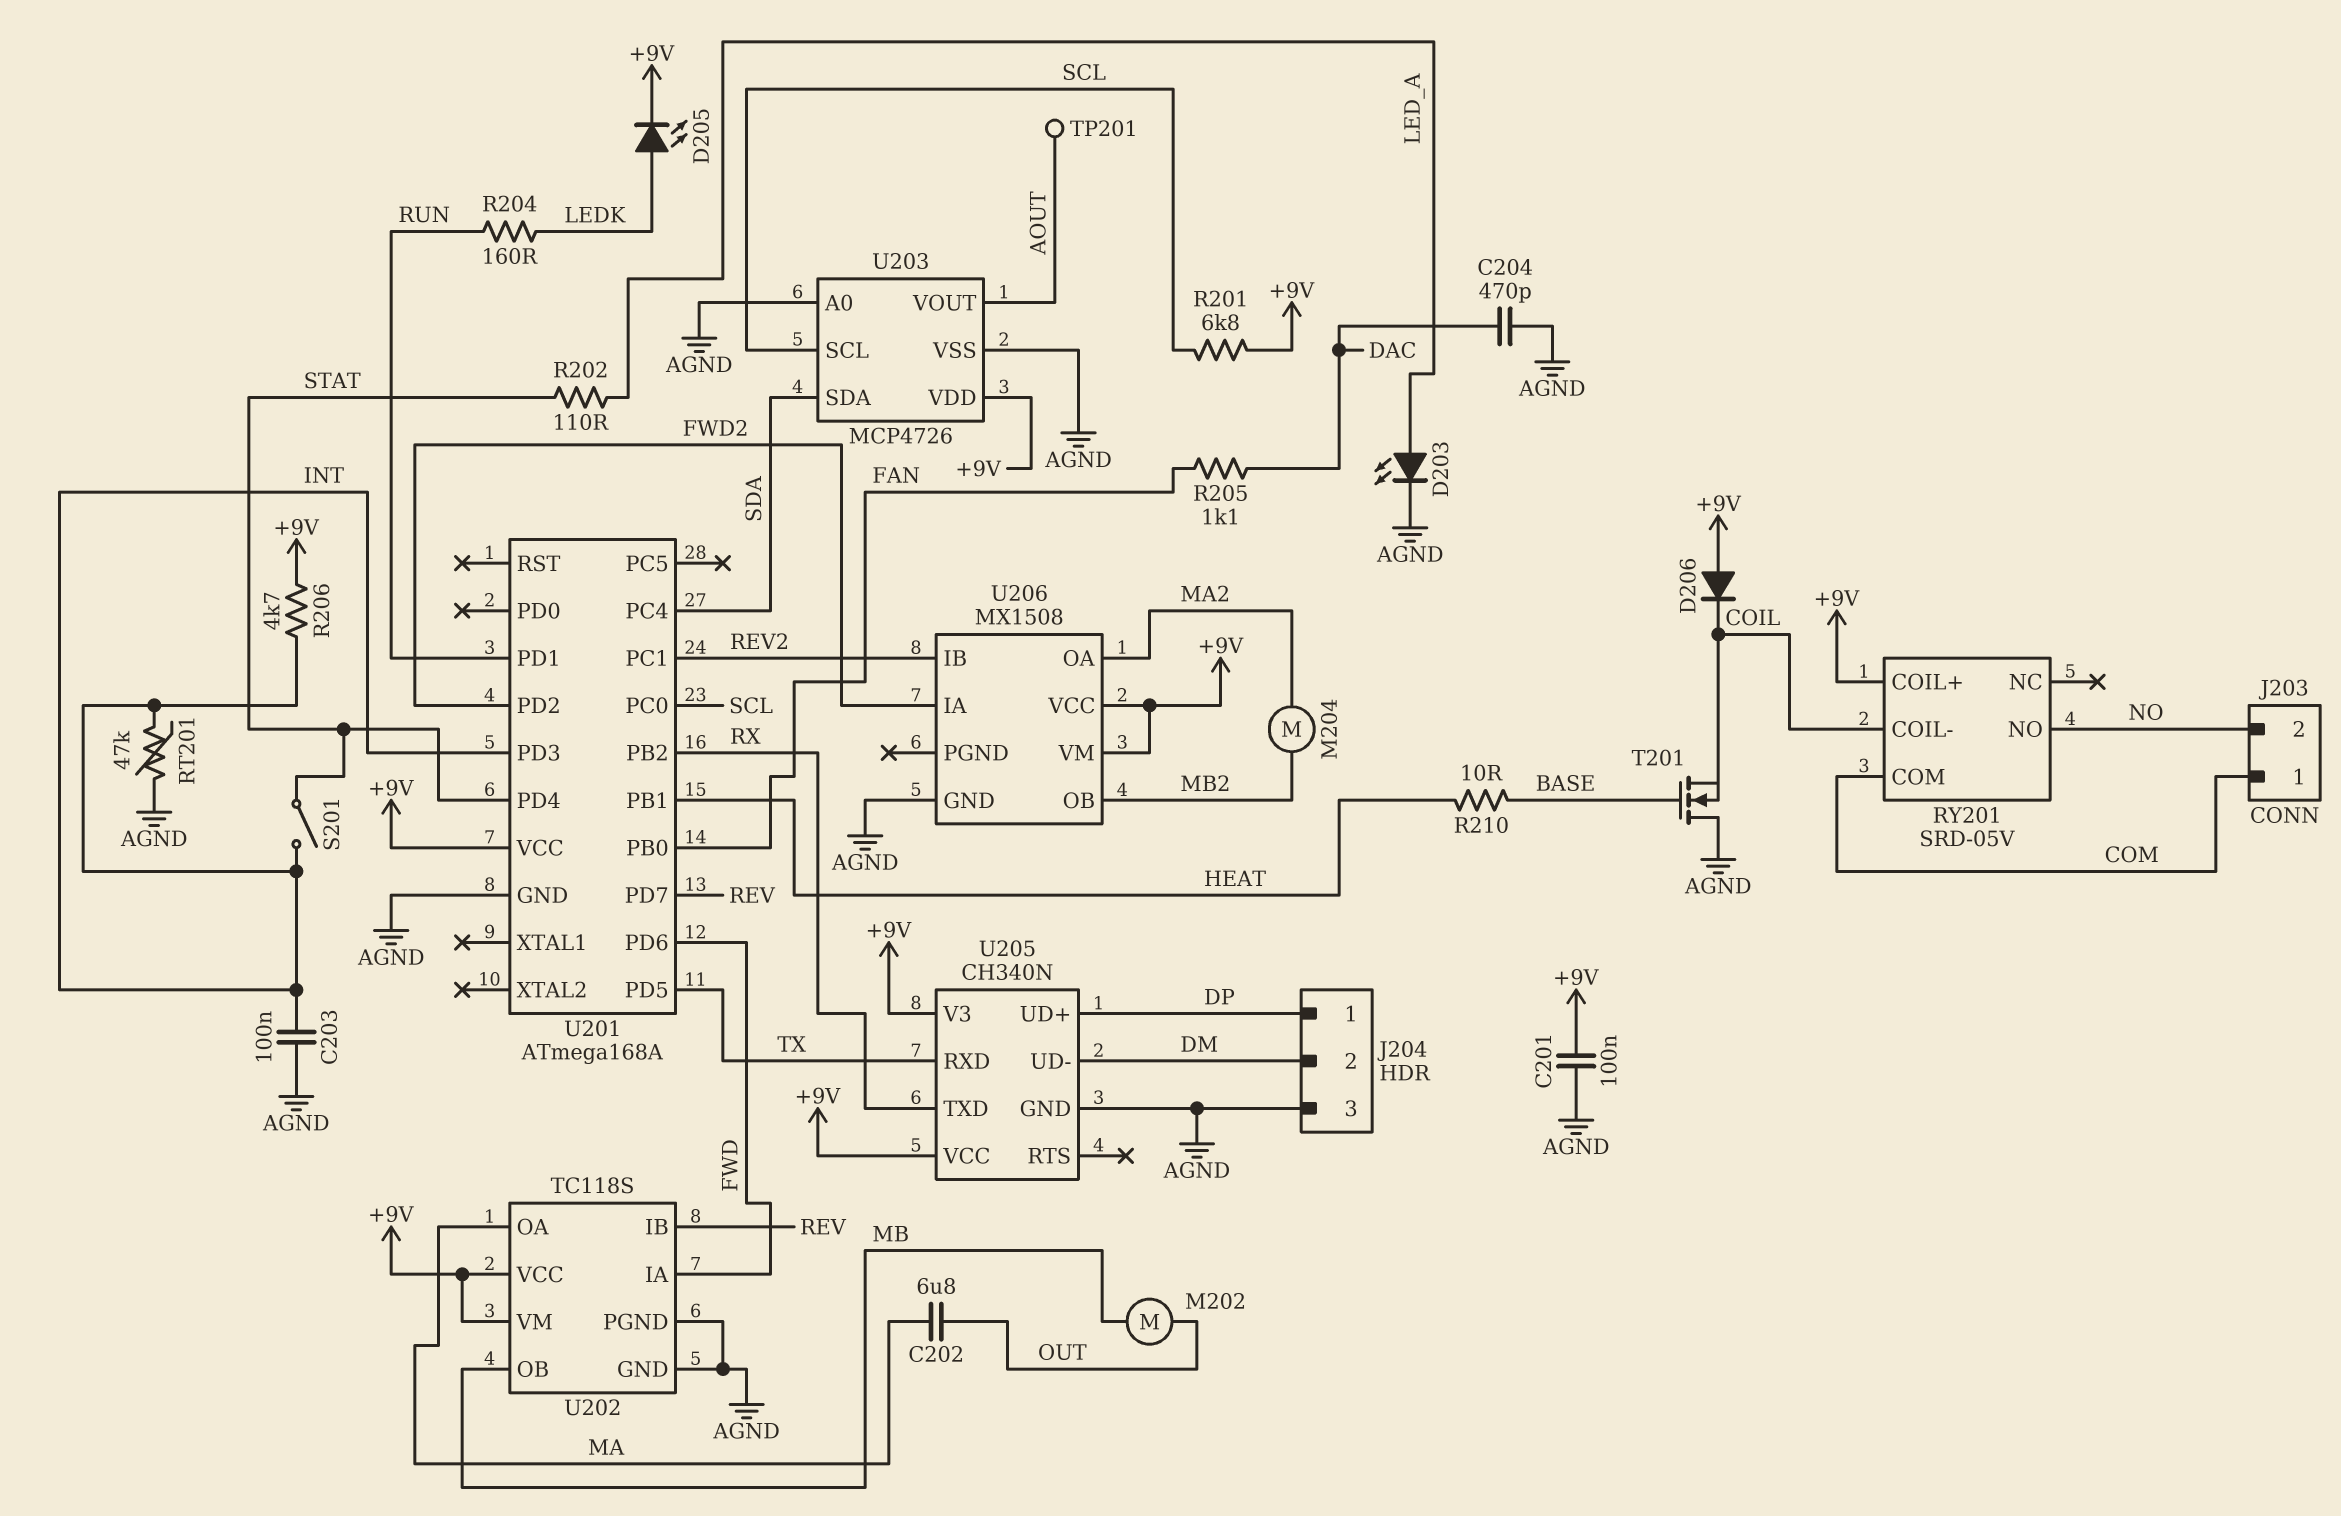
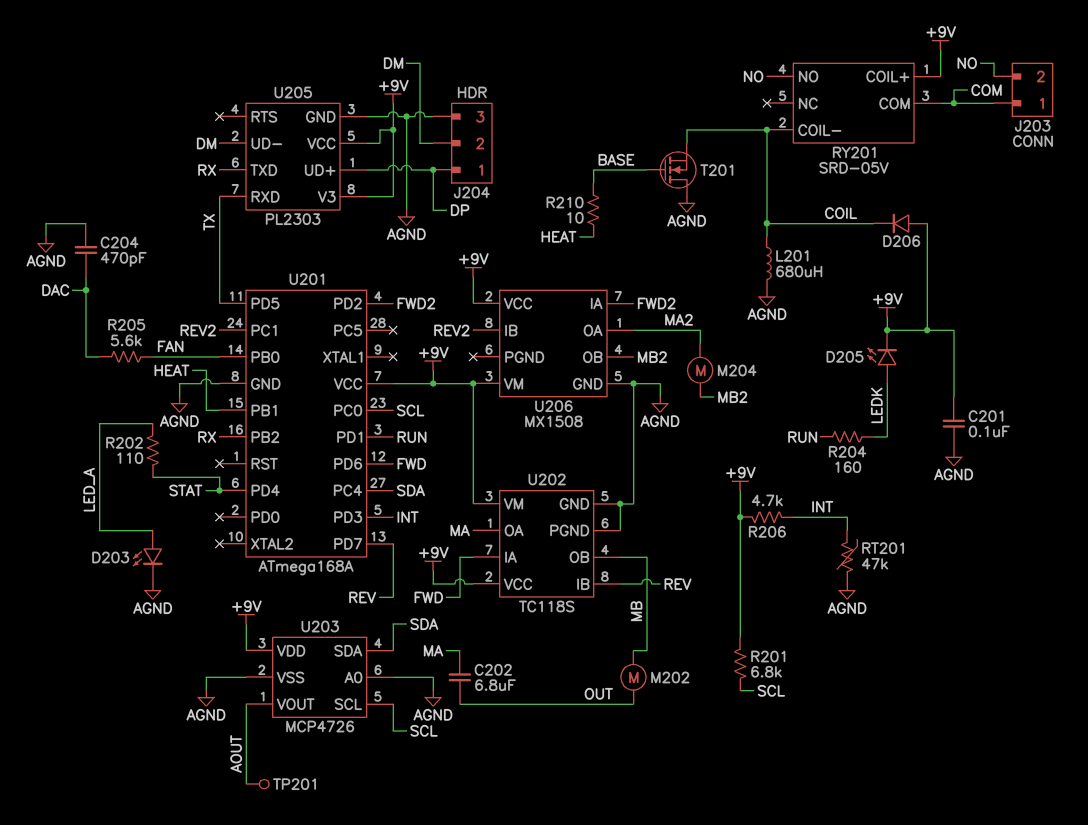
C203: 100nF (AGND, INT) -> none
L201: none -> 680uH (AGND, COIL)
R205: 1.1k (DAC, FAN) -> 5.6k (DAC, FAN)
S201: switch (INT, STAT) -> none
U205: CH340N -> PL2303

